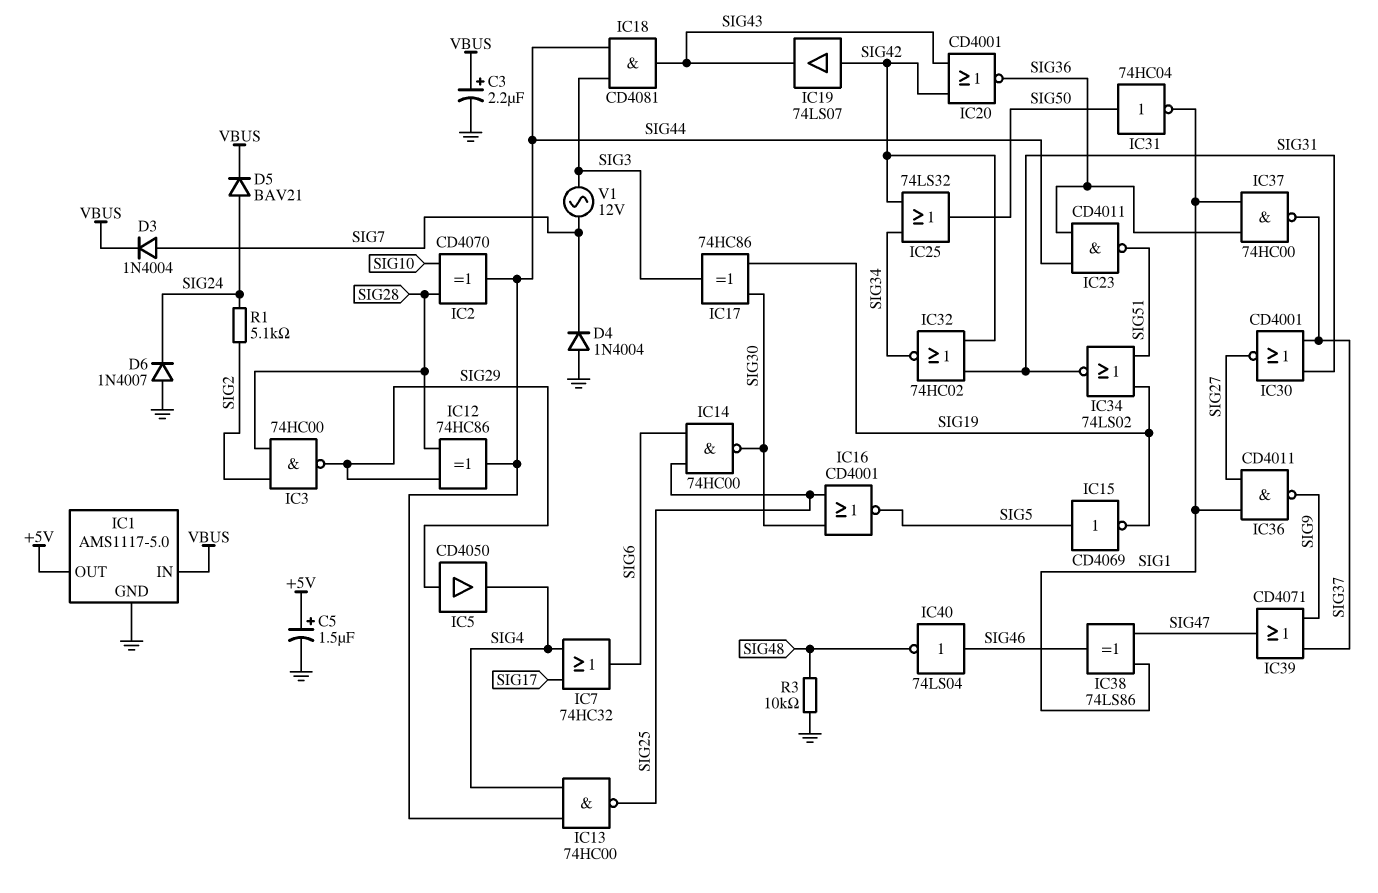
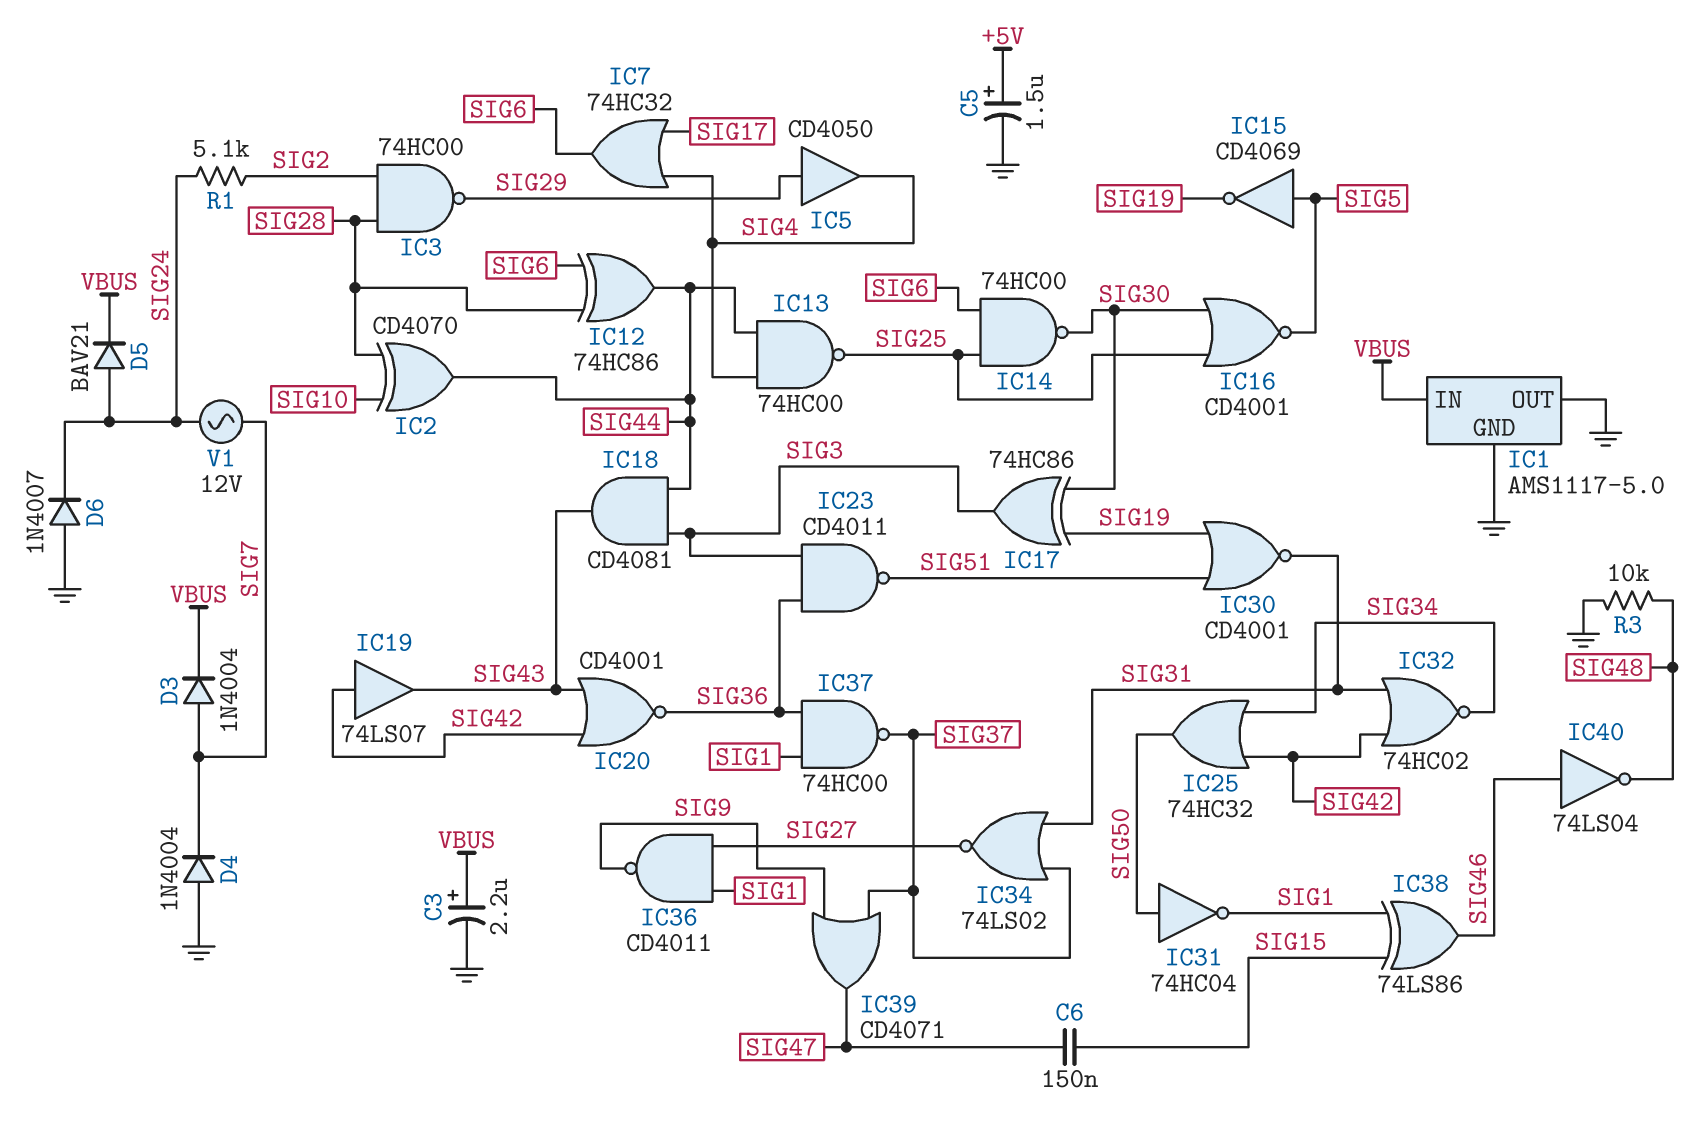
C6: none -> 150nF (SIG15, SIG47)
IC1 pin OUT: +5V -> GND
IC12: XOR 74HC86 (in SIG28, in SIG29, out SIG44) -> XOR 74HC86 (in SIG6, in SIG28, out SIG44)
IC23: NAND CD4011 (in SIG36, in SIG44, out SIG51) -> NAND CD4011 (in SIG3, in SIG36, out SIG51)
IC25: OR 74LS32 (in SIG34, in SIG42, out SIG50) -> OR 74HC32 (in SIG34, in SIG42, out SIG50)
IC30: NOR CD4001 (in SIG31, in SIG37, out SIG27) -> NOR CD4001 (in SIG19, in SIG51, out SIG31)
IC34: NOR 74LS02 (in SIG19, in SIG51, out SIG31) -> NOR 74LS02 (in SIG31, in SIG37, out SIG27)
IC38: XOR 74LS86 (in SIG1, in SIG47, out SIG46) -> XOR 74LS86 (in SIG1, in SIG15, out SIG46)
V1: AC 12V (SIG3, SIG7) -> AC 12V (SIG7, SIG24)

